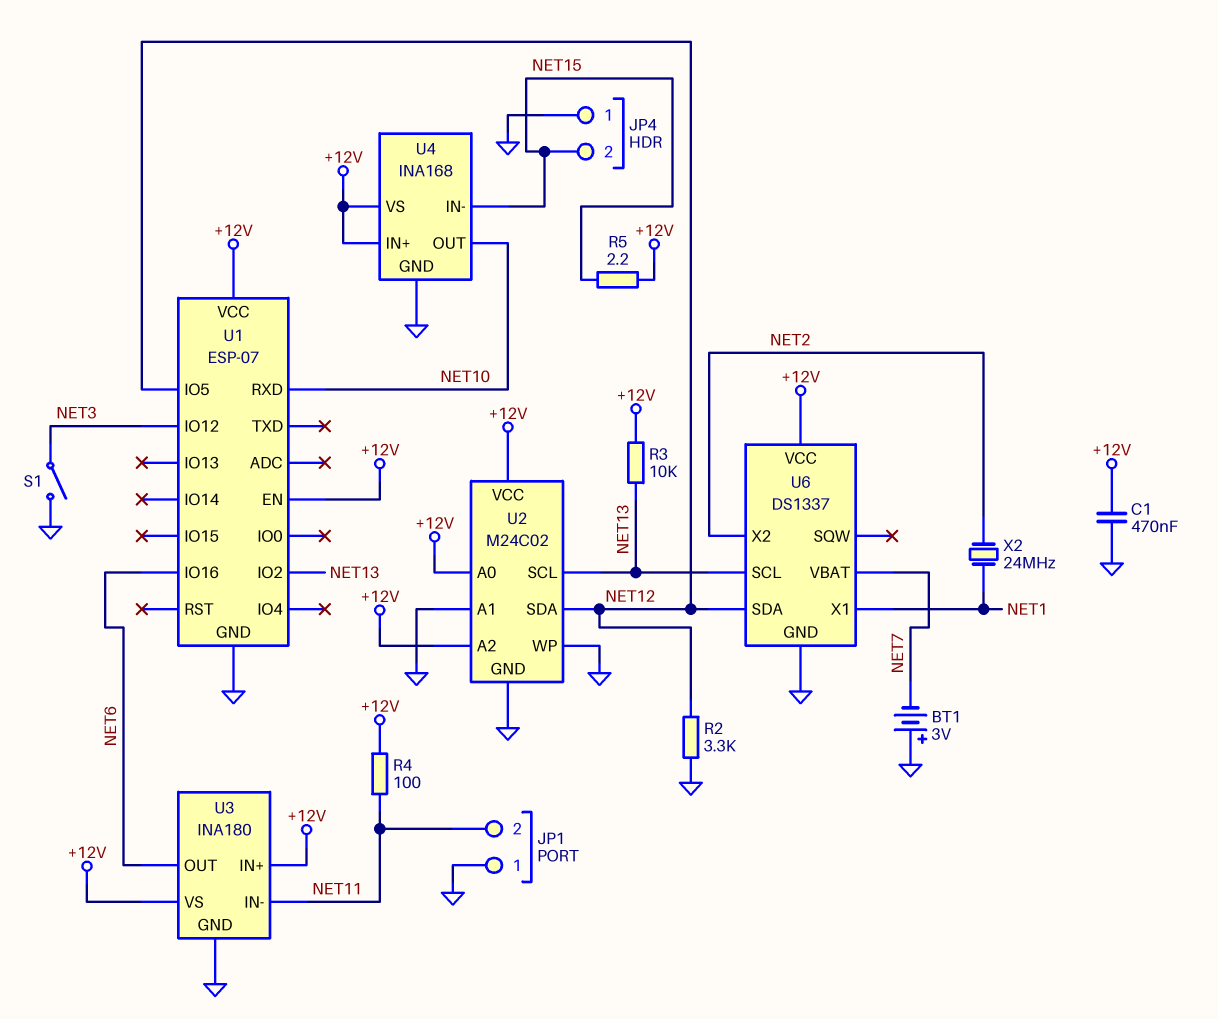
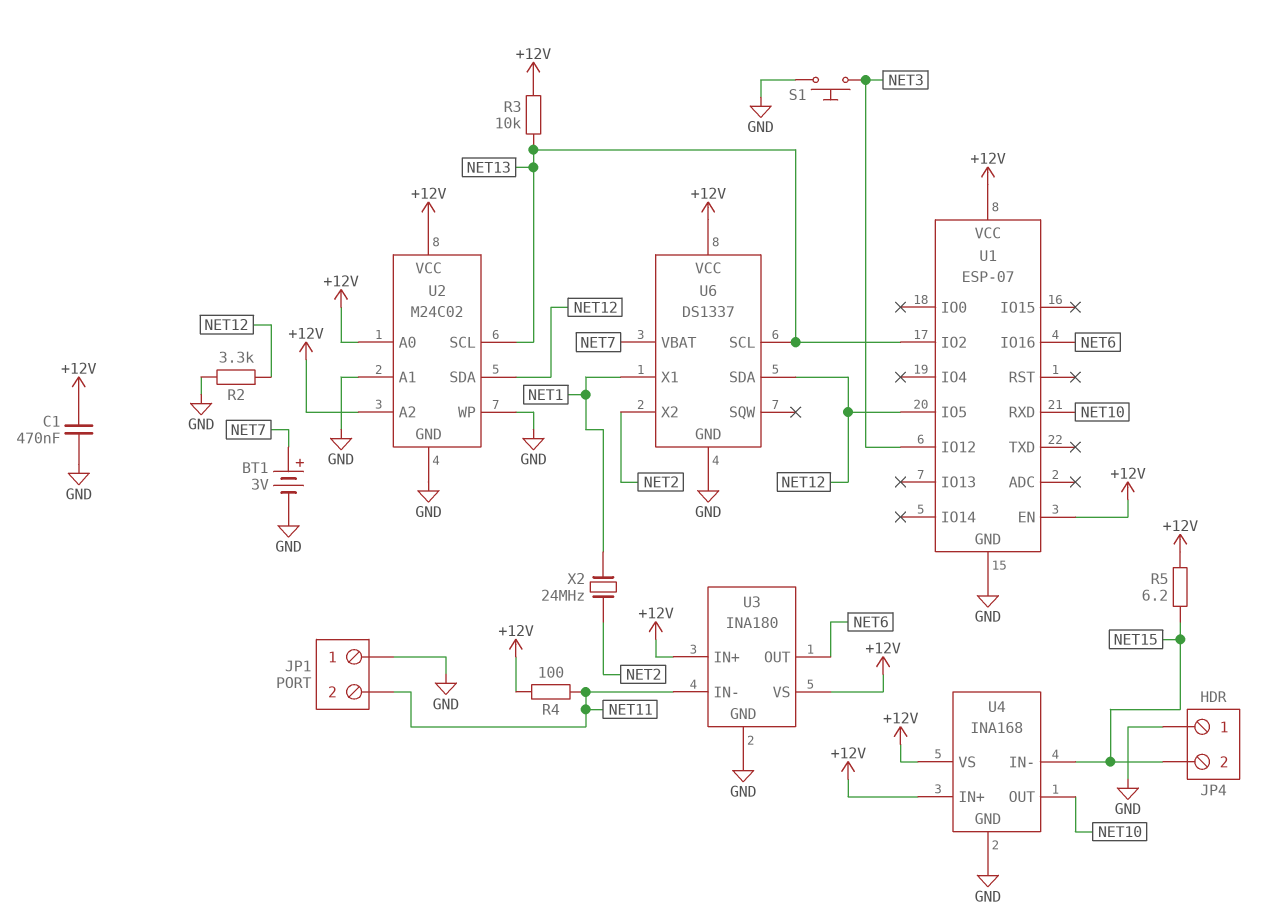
BT1: 3V (plus GND, minus NET7) -> 3V (plus NET7, minus GND)
R5: 2.2 (+12V, NET15) -> 6.2 (+12V, NET15)
S1: switch (GND, NET3) -> button (GND, NET3)

